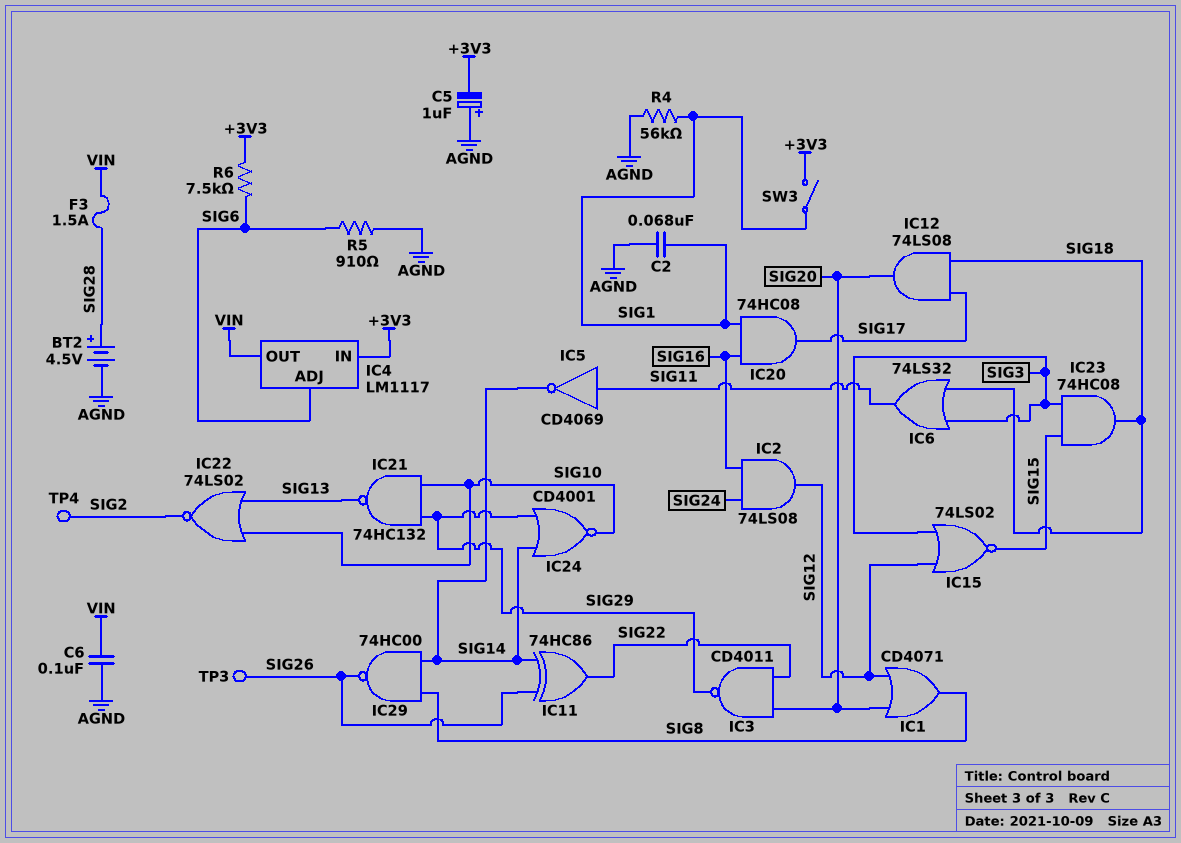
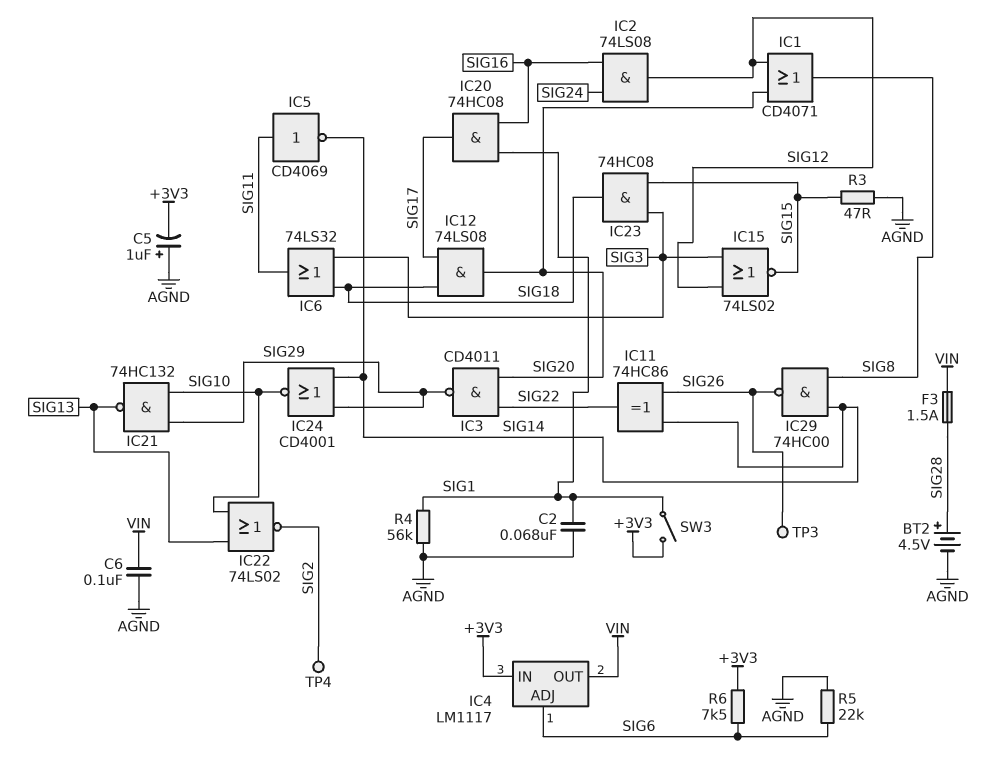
R3: none -> 47 (AGND, SIG15)
R5: 910 (AGND, SIG6) -> 22k (AGND, SIG6)

